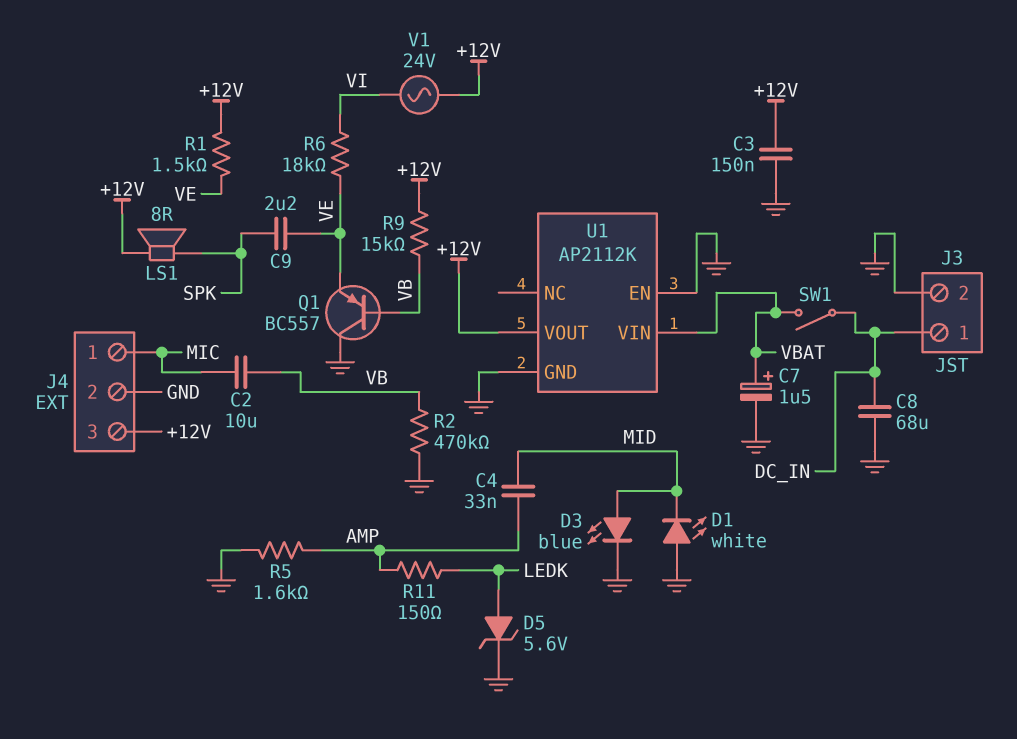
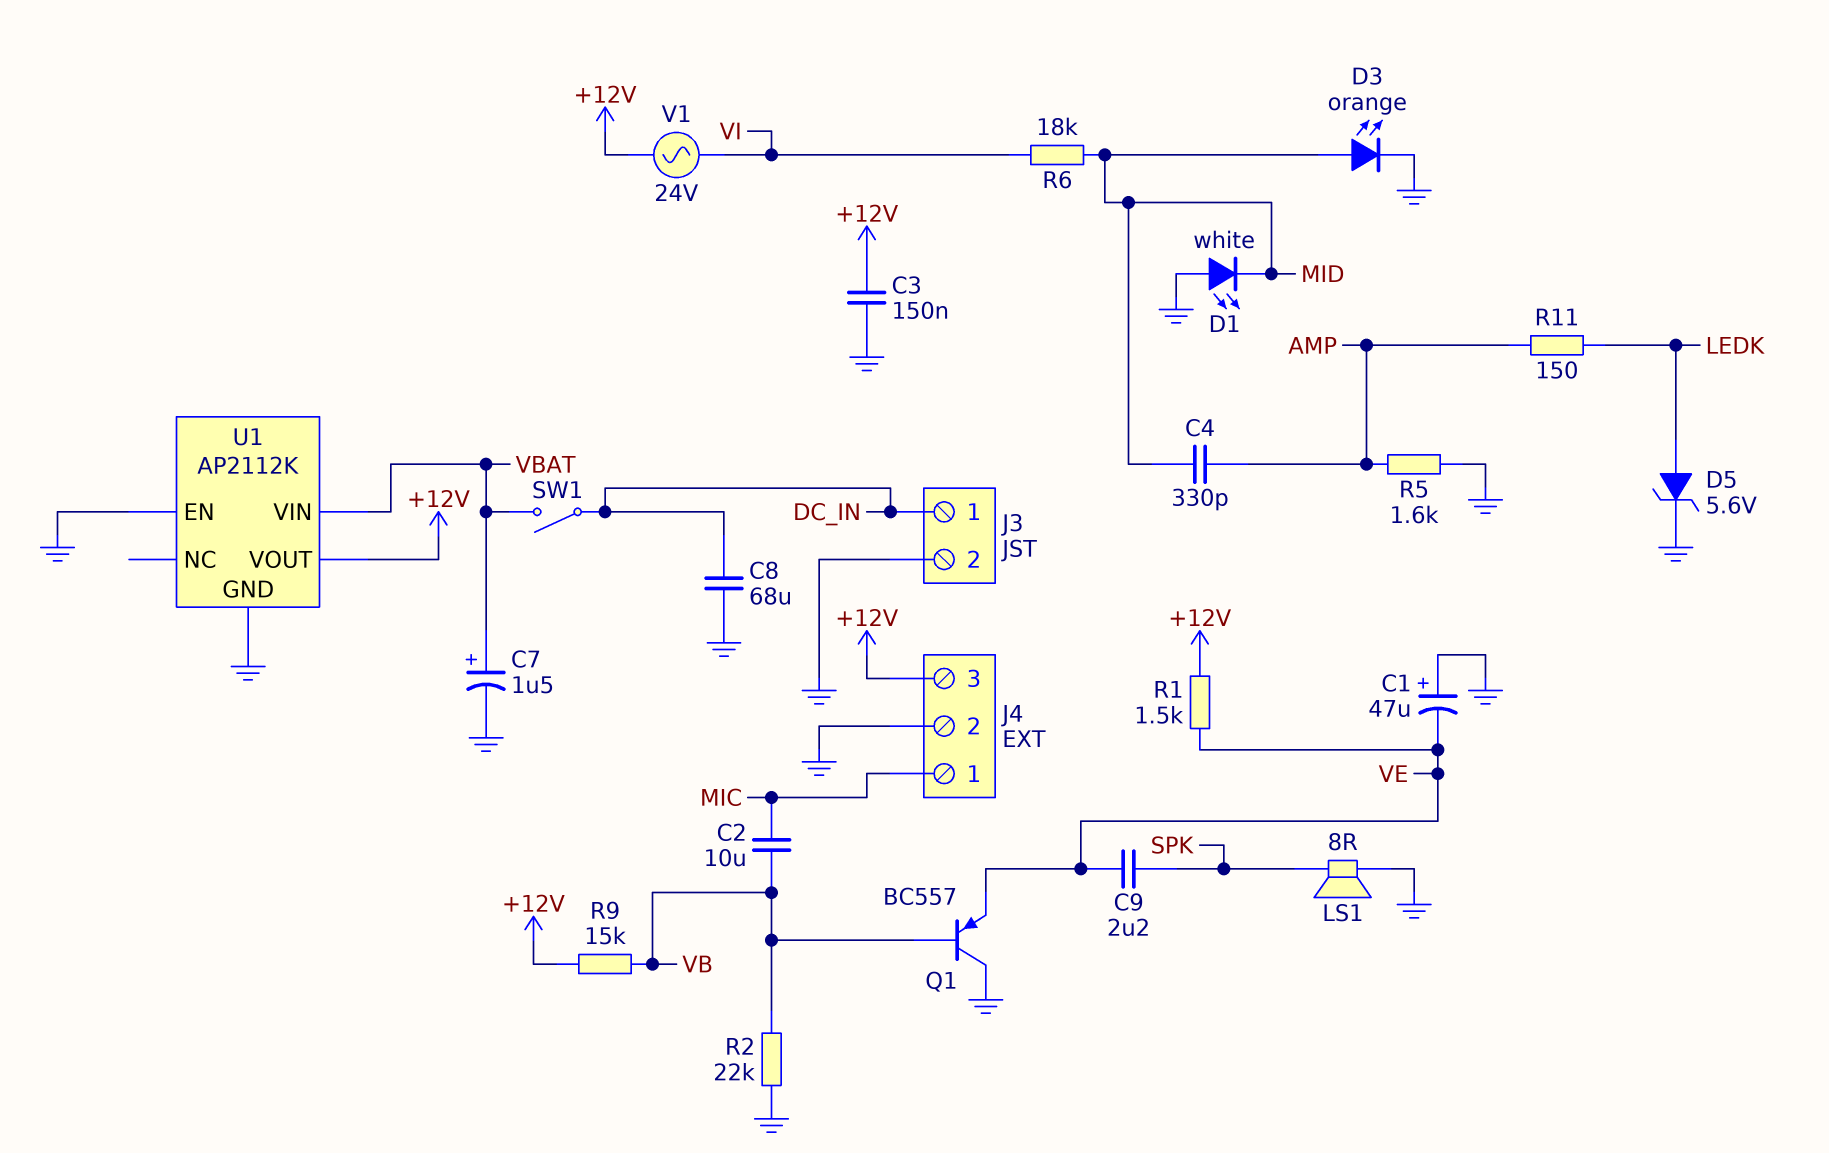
C1: none -> 47uF (plus GND, minus VE)
C4: 33nF (AMP, MID) -> 330pF (AMP, MID)
D3: LED blue (A MID, K GND) -> LED orange (A MID, K GND)
LS1: speaker 8R (+12V, SPK) -> speaker 8R (GND, SPK)
R2: 470k (GND, VB) -> 22k (GND, VB)
R6: 18k (VE, VI) -> 18k (MID, VI)

